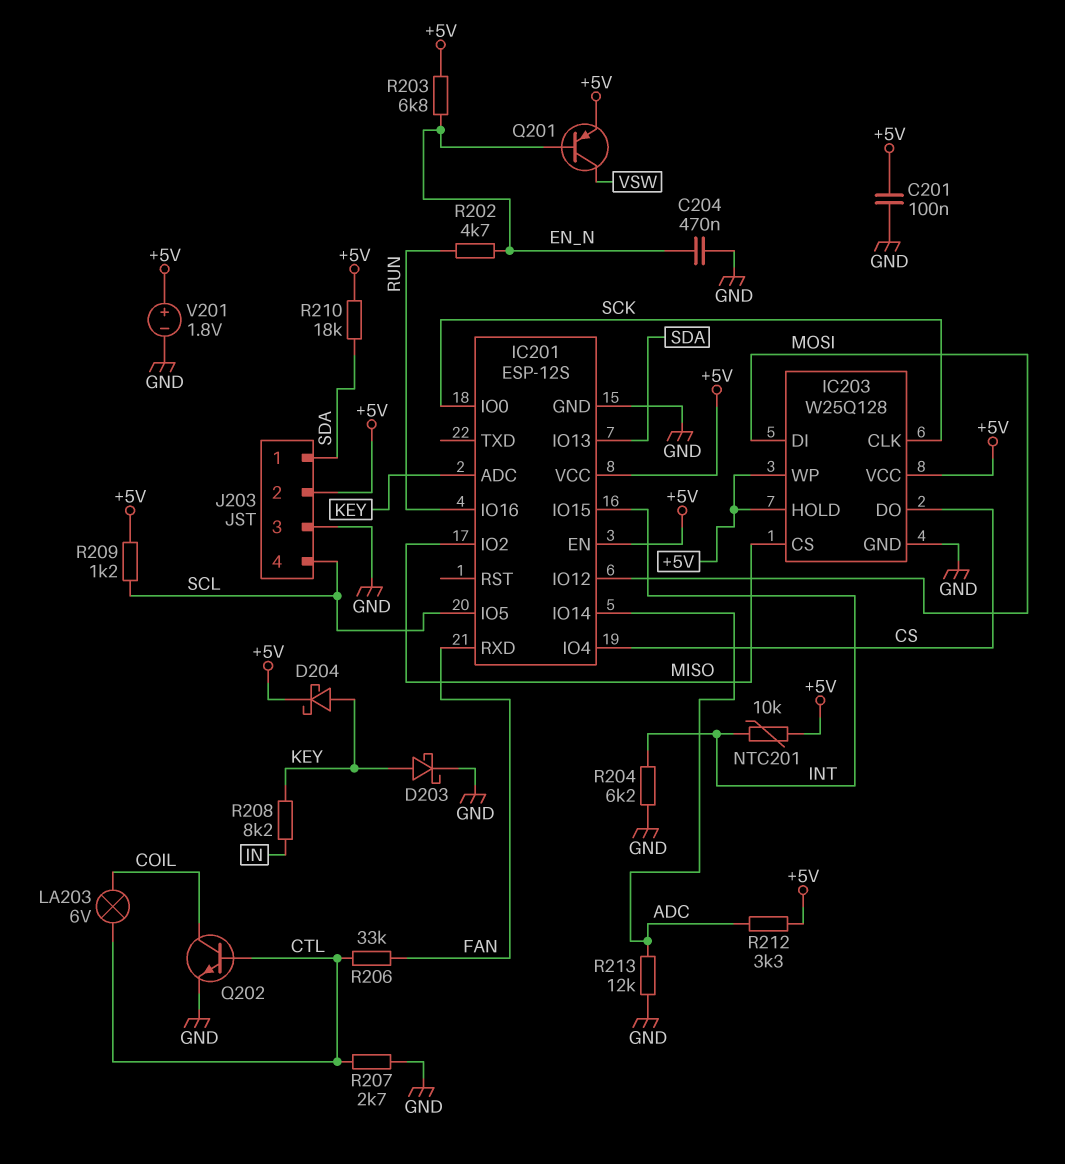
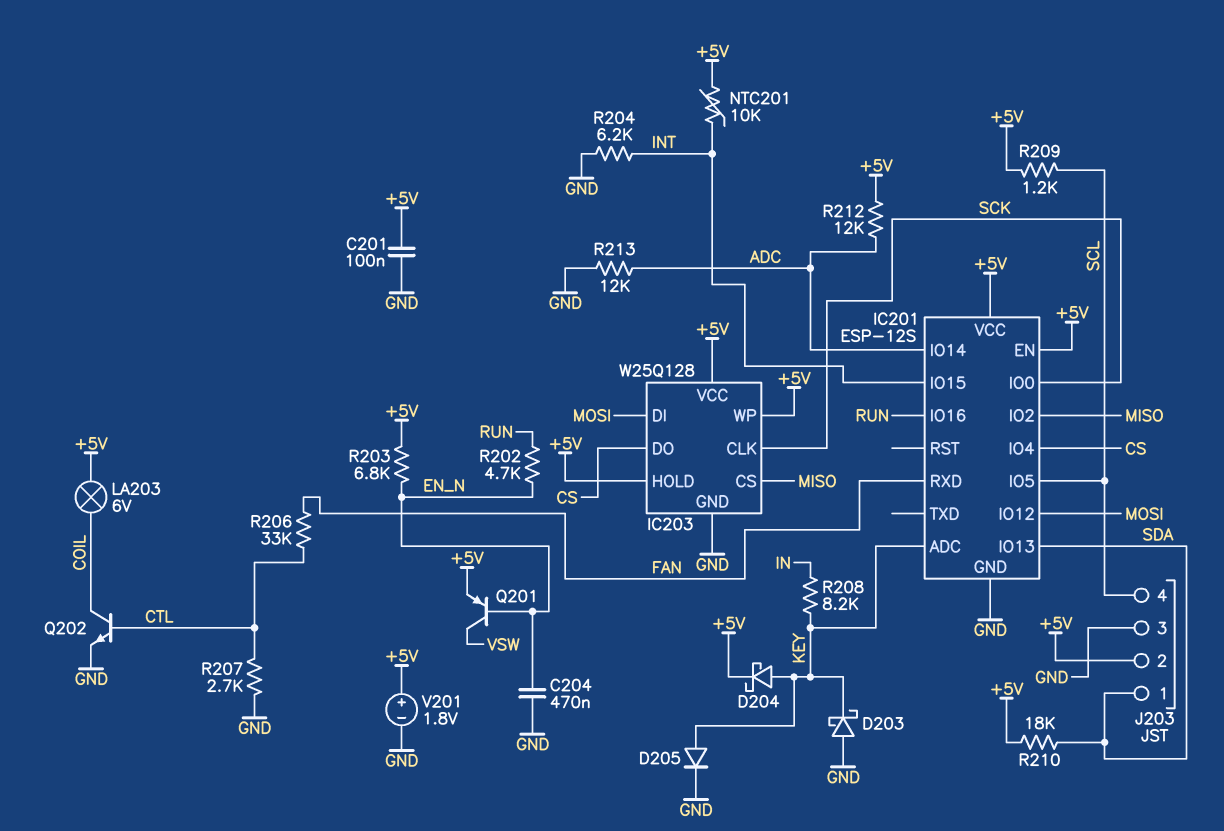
D203: schottky (A KEY, K GND) -> schottky (A GND, K KEY)
D205: none -> diode (A KEY, K GND)
LA203: lamp 6V (COIL, CTL) -> lamp 6V (+5V, COIL)
R212: 3.3k (+5V, ADC) -> 12k (+5V, ADC)

